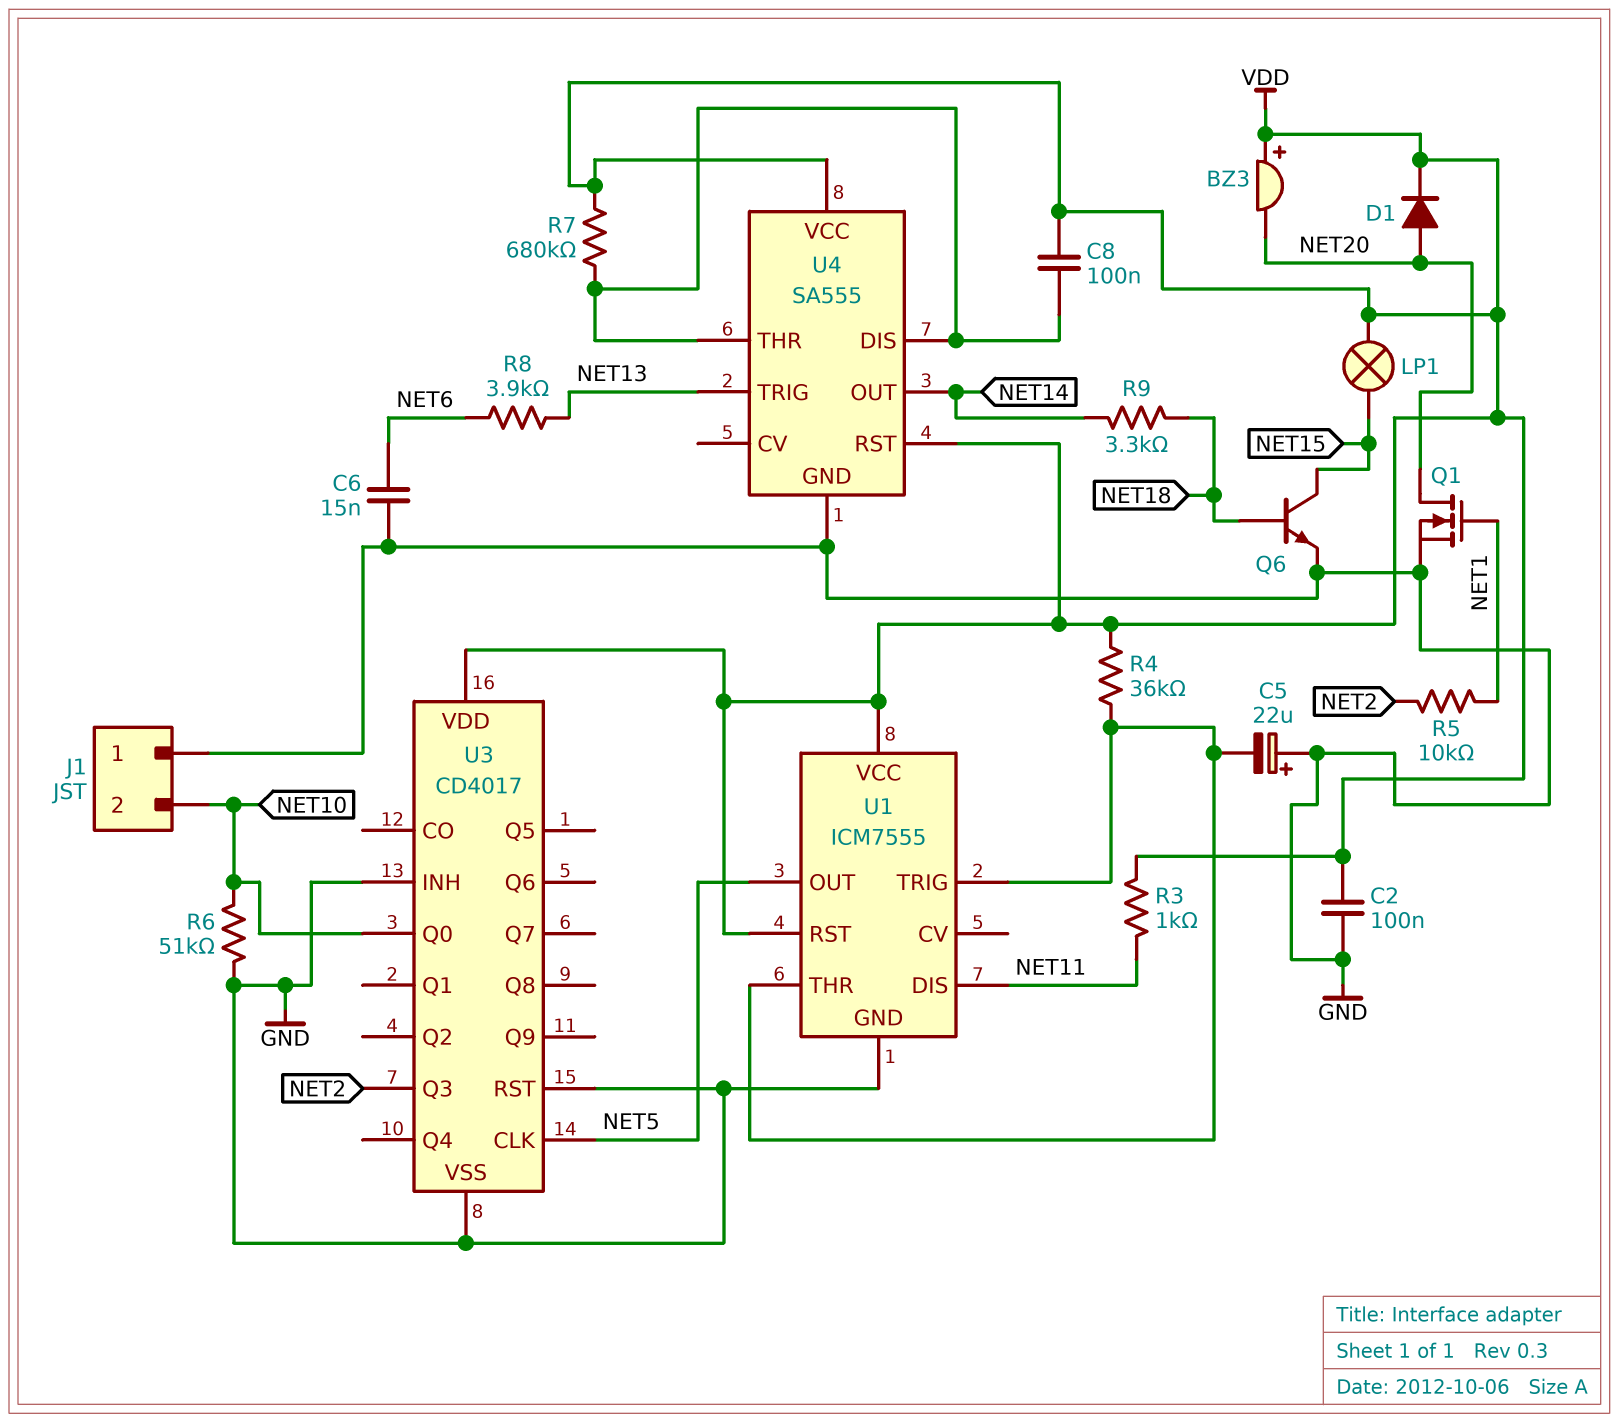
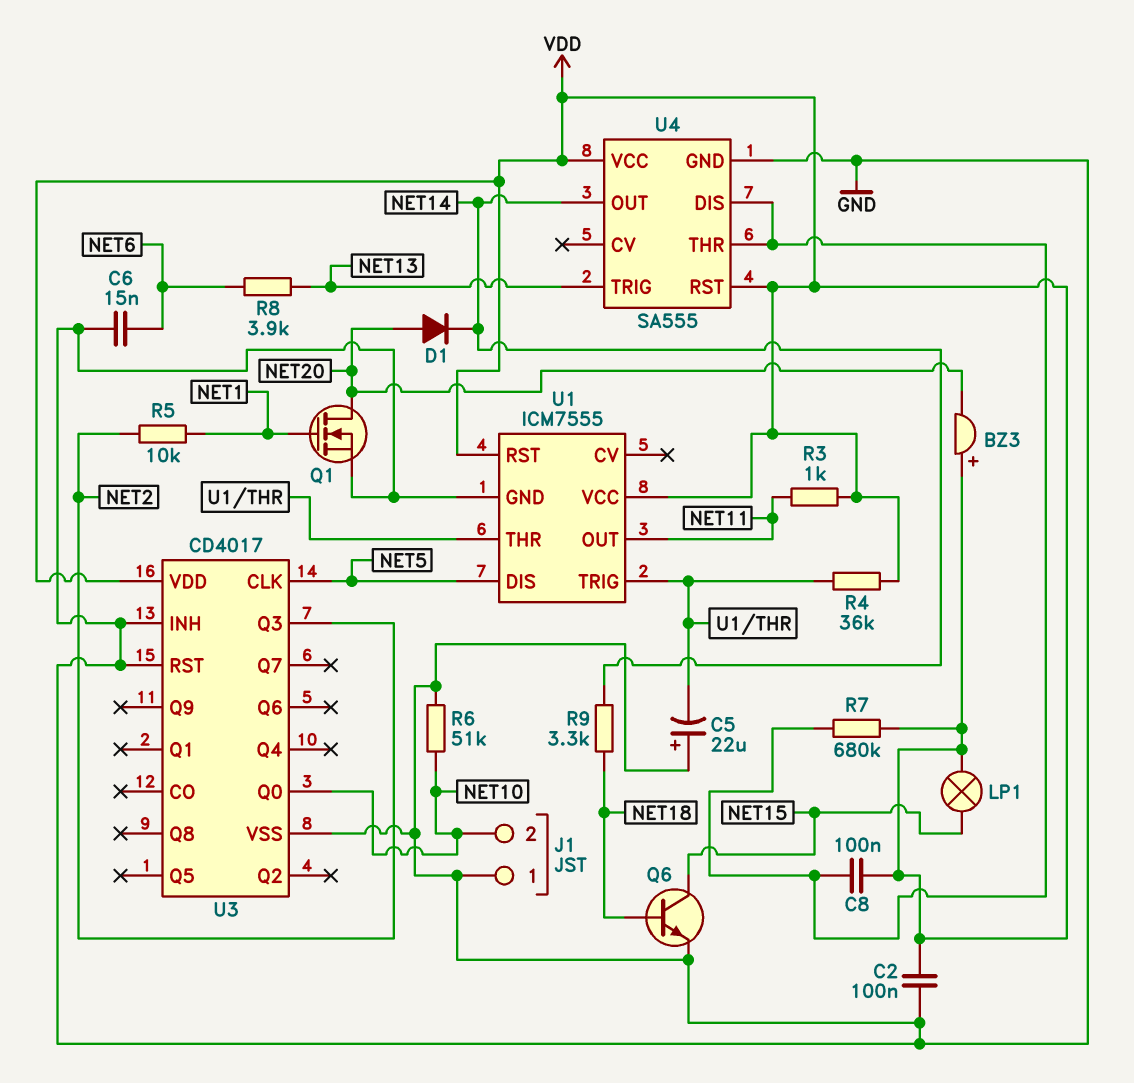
D1: diode (A NET20, K VDD) -> diode (A NET20, K NET14)
U1 pin DIS: NET11 -> NET5
U1 pin OUT: NET5 -> NET11

